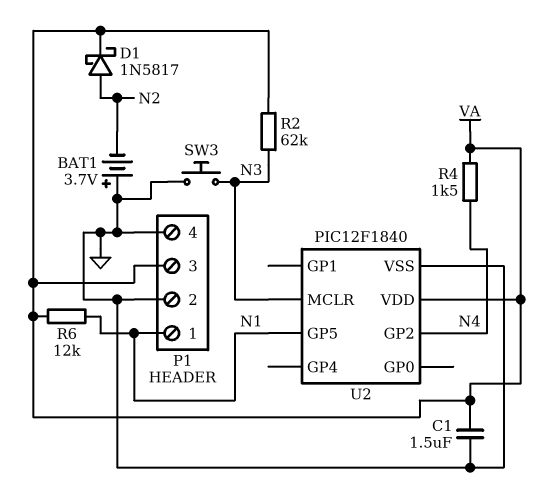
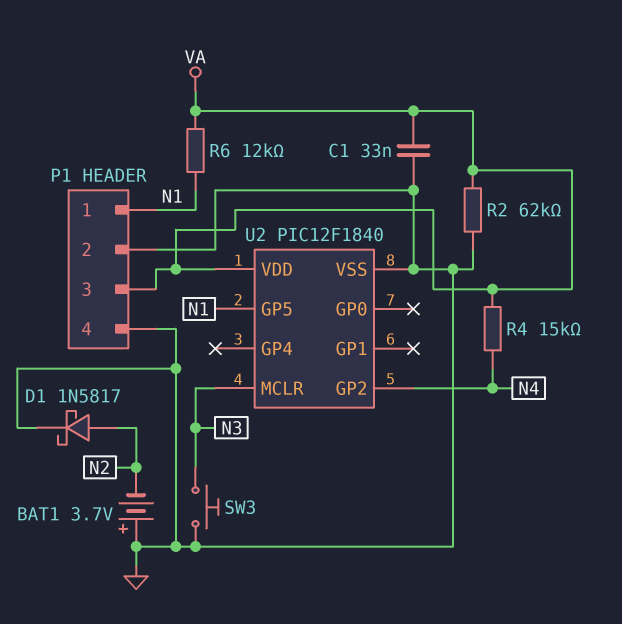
C1: 1.5uF (GND, VA) -> 33nF (GND, VA)
D1: schottky 1N5817 (A N2, K VA) -> schottky 1N5817 (A N2, K GND)
R2: 62k (N3, VA) -> 62k (GND, VA)
R4: 1.5k (N4, VA) -> 15k (N4, VA)

